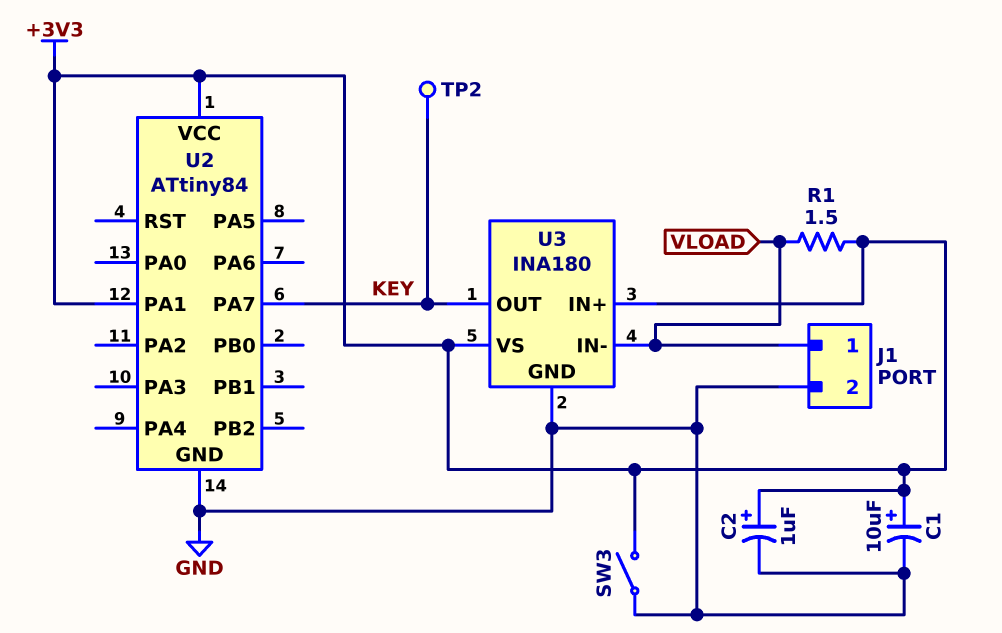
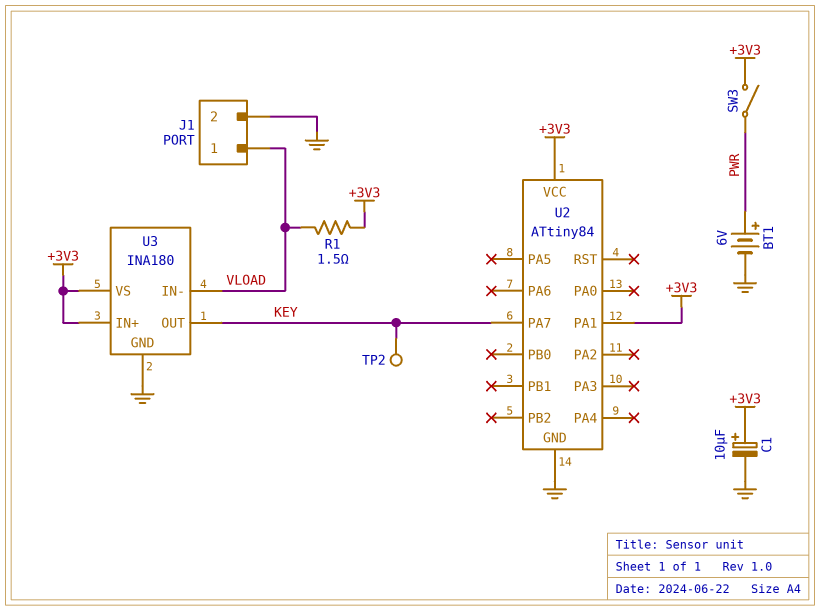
BT1: none -> 6V (plus PWR, minus GND)
C2: 1uF (plus +3V3, minus GND) -> none
SW3: switch (+3V3, GND) -> switch (+3V3, PWR)

